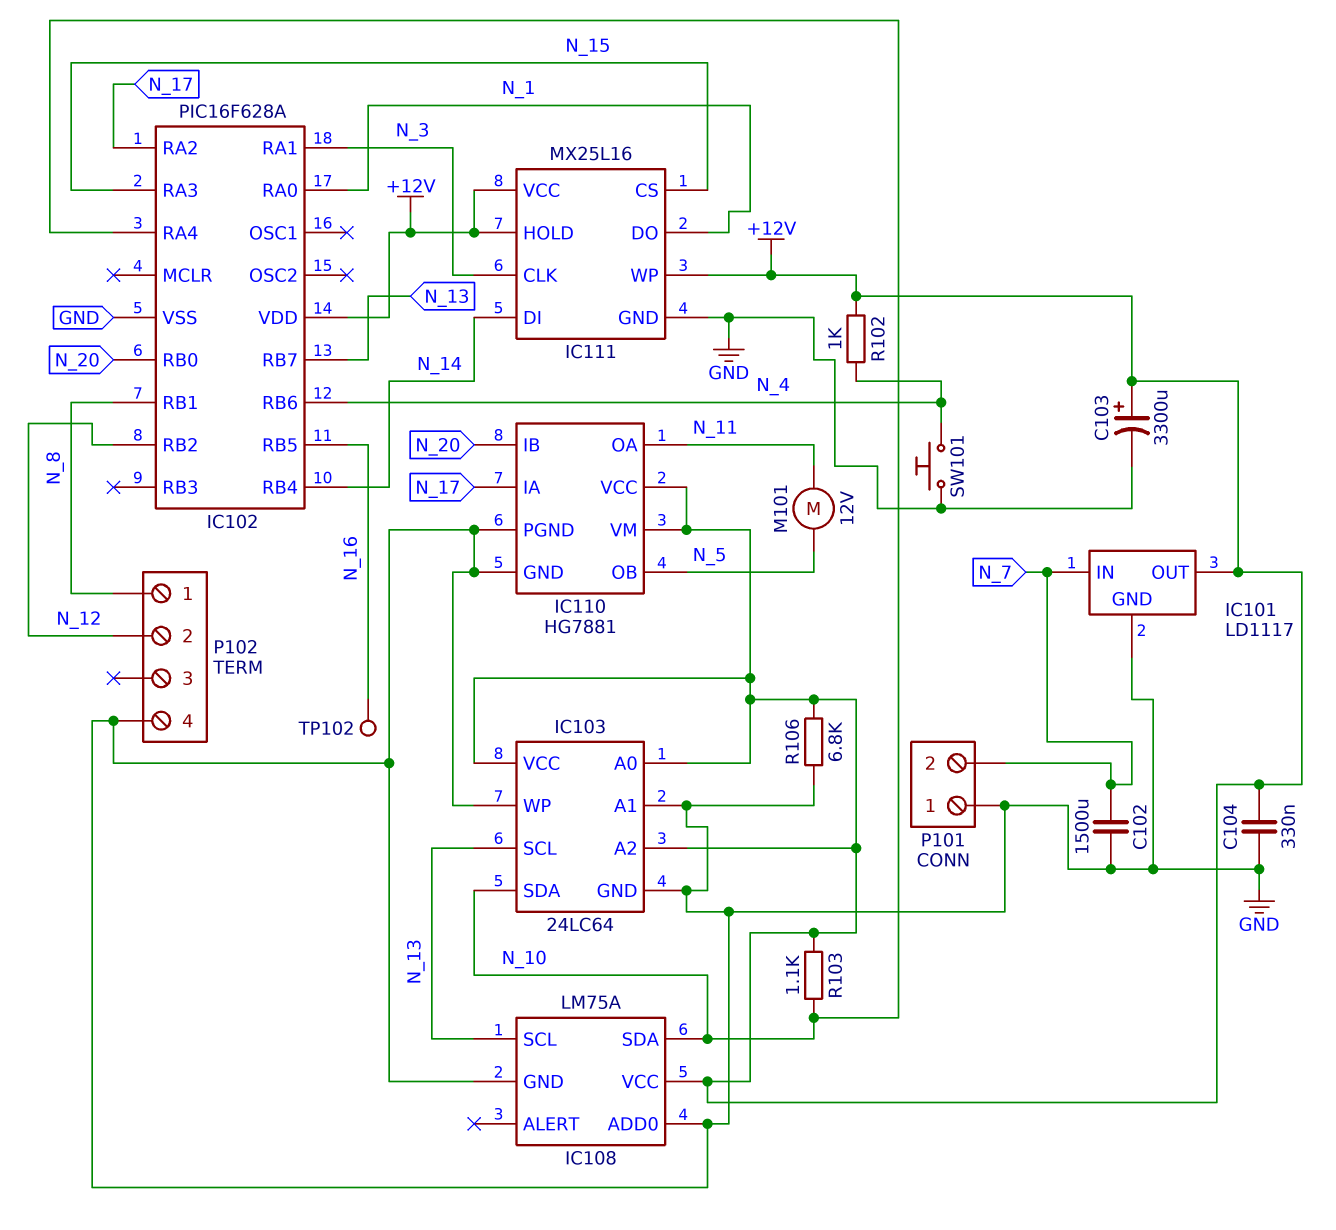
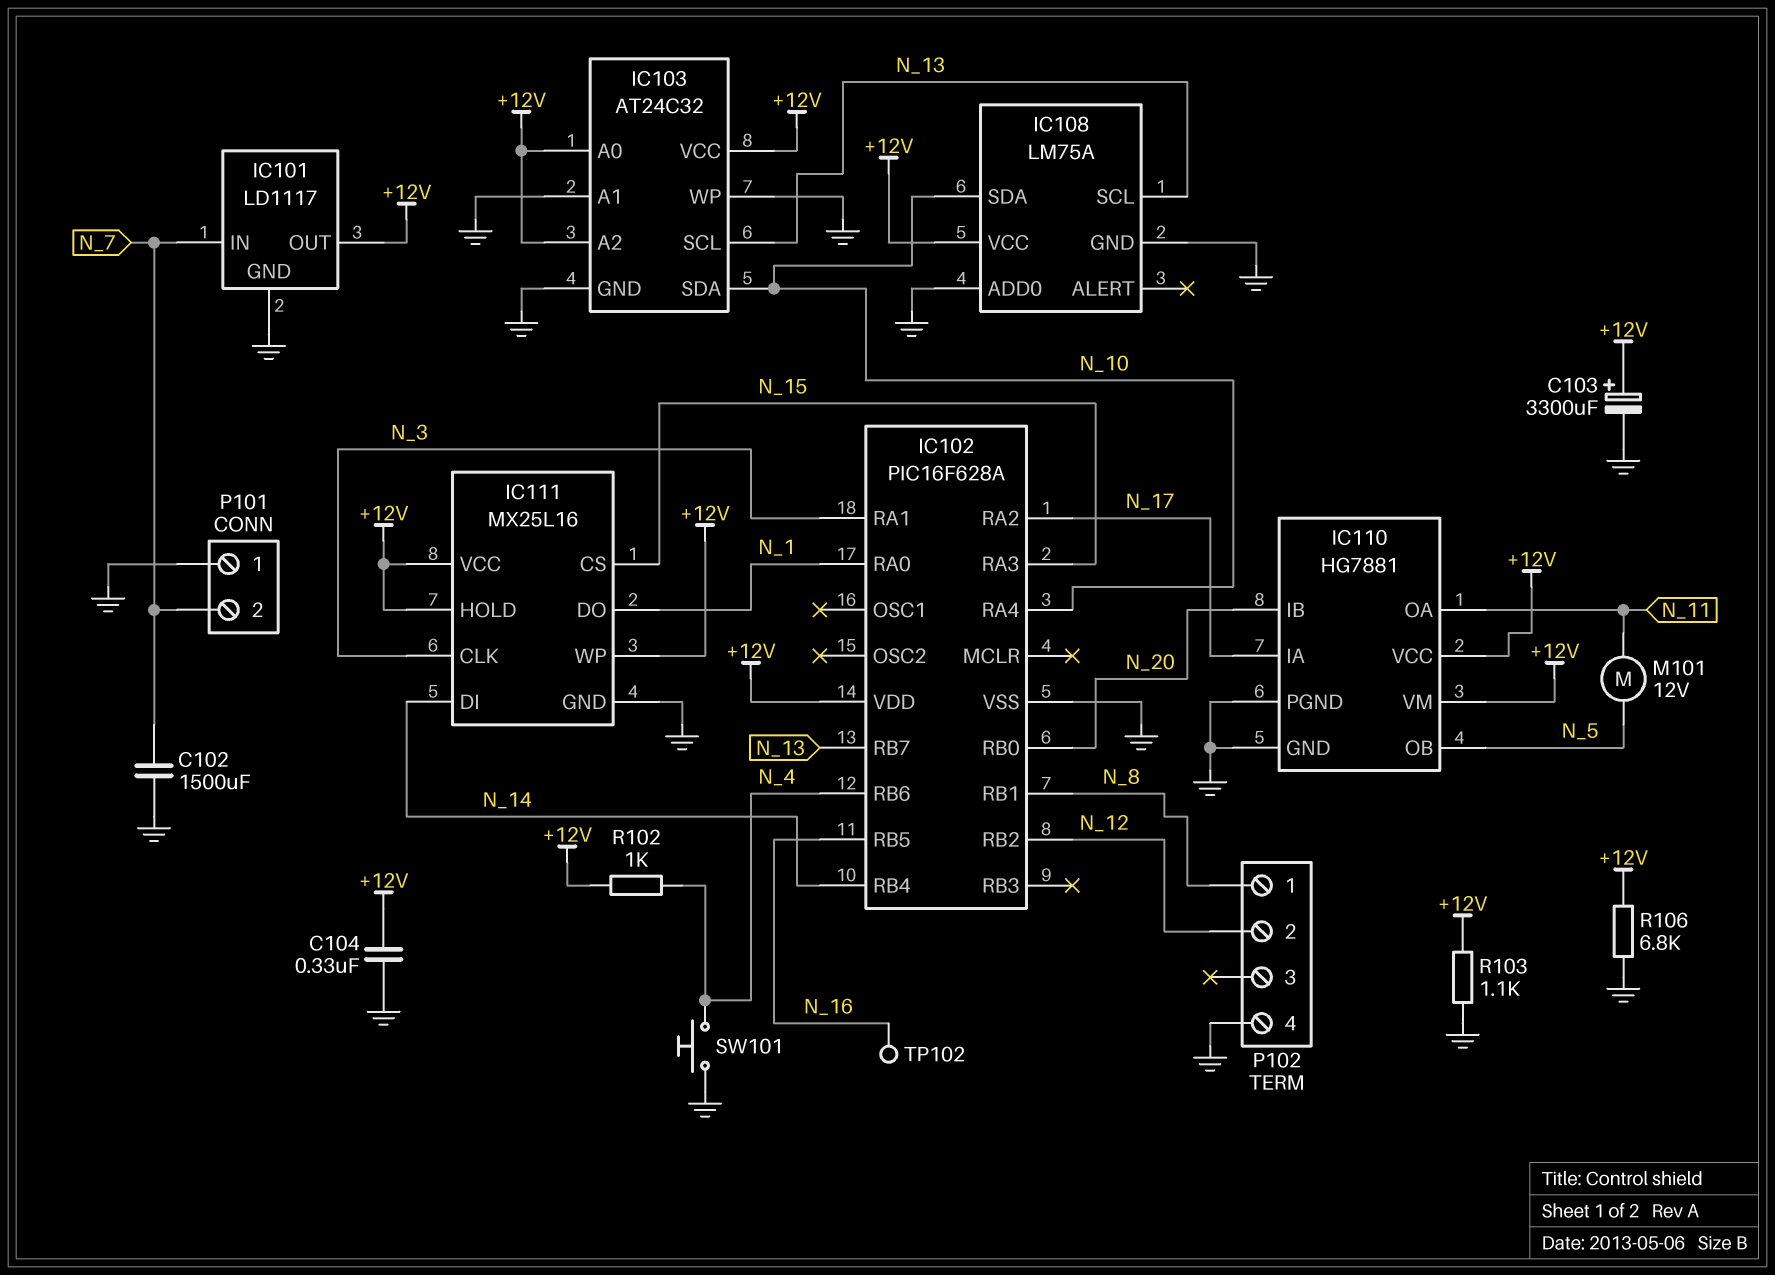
IC103: 24LC64 -> AT24C32
R103: 1.1k (+12V, N_10) -> 1.1k (+12V, GND)

